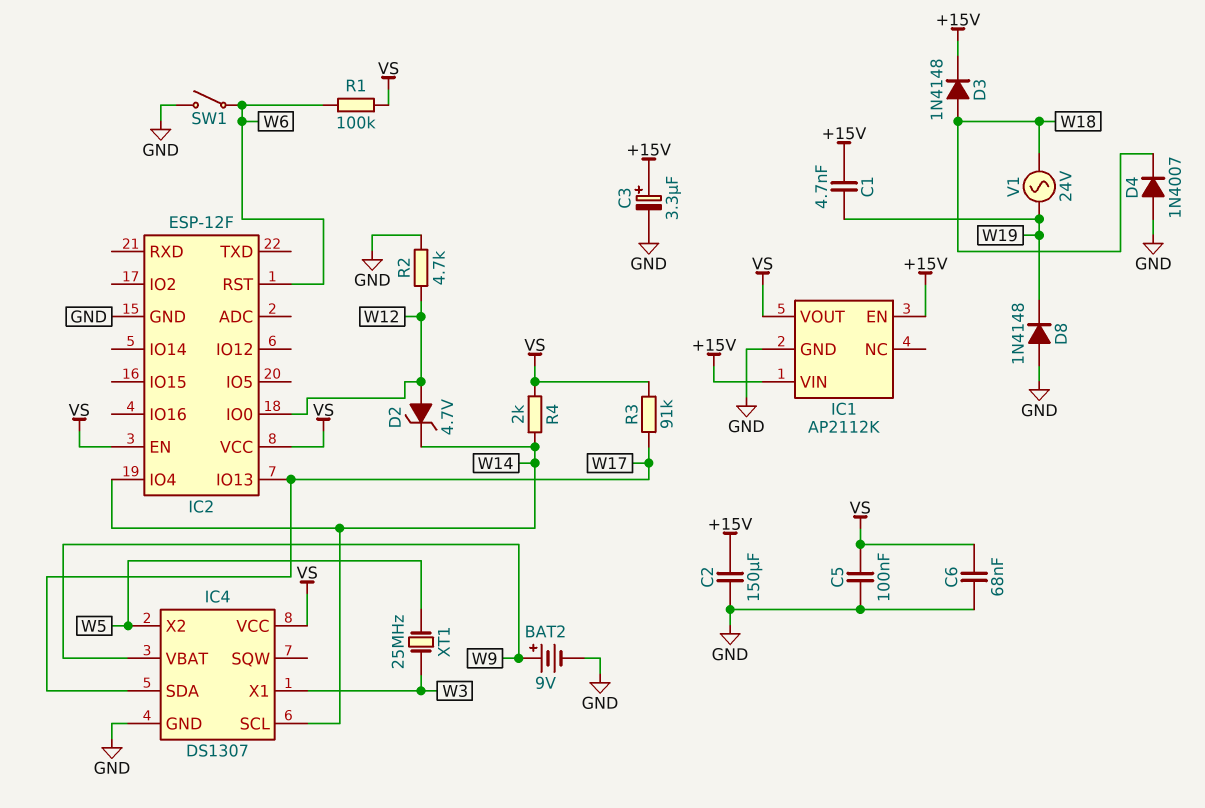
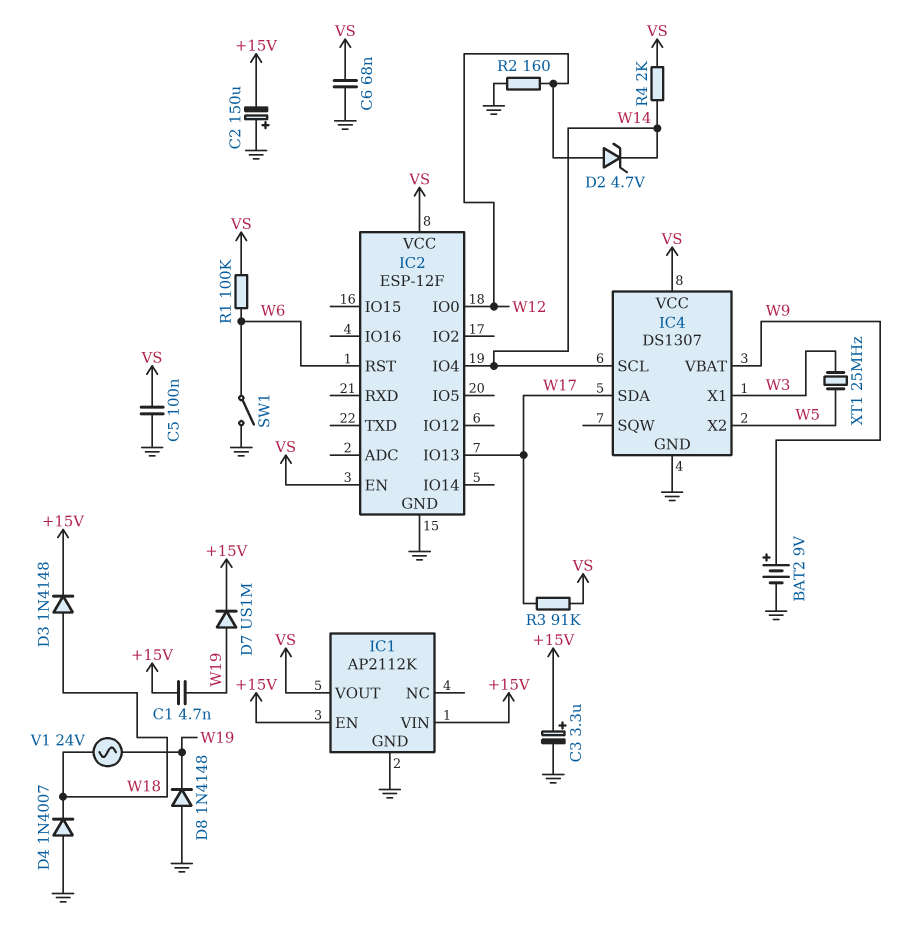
C2: 150uF (+15V, GND) -> 150uF (plus GND, minus +15V)
D7: none -> diode US1M (A W19, K +15V)
R2: 4.7k (GND, W12) -> 160 (GND, W12)

